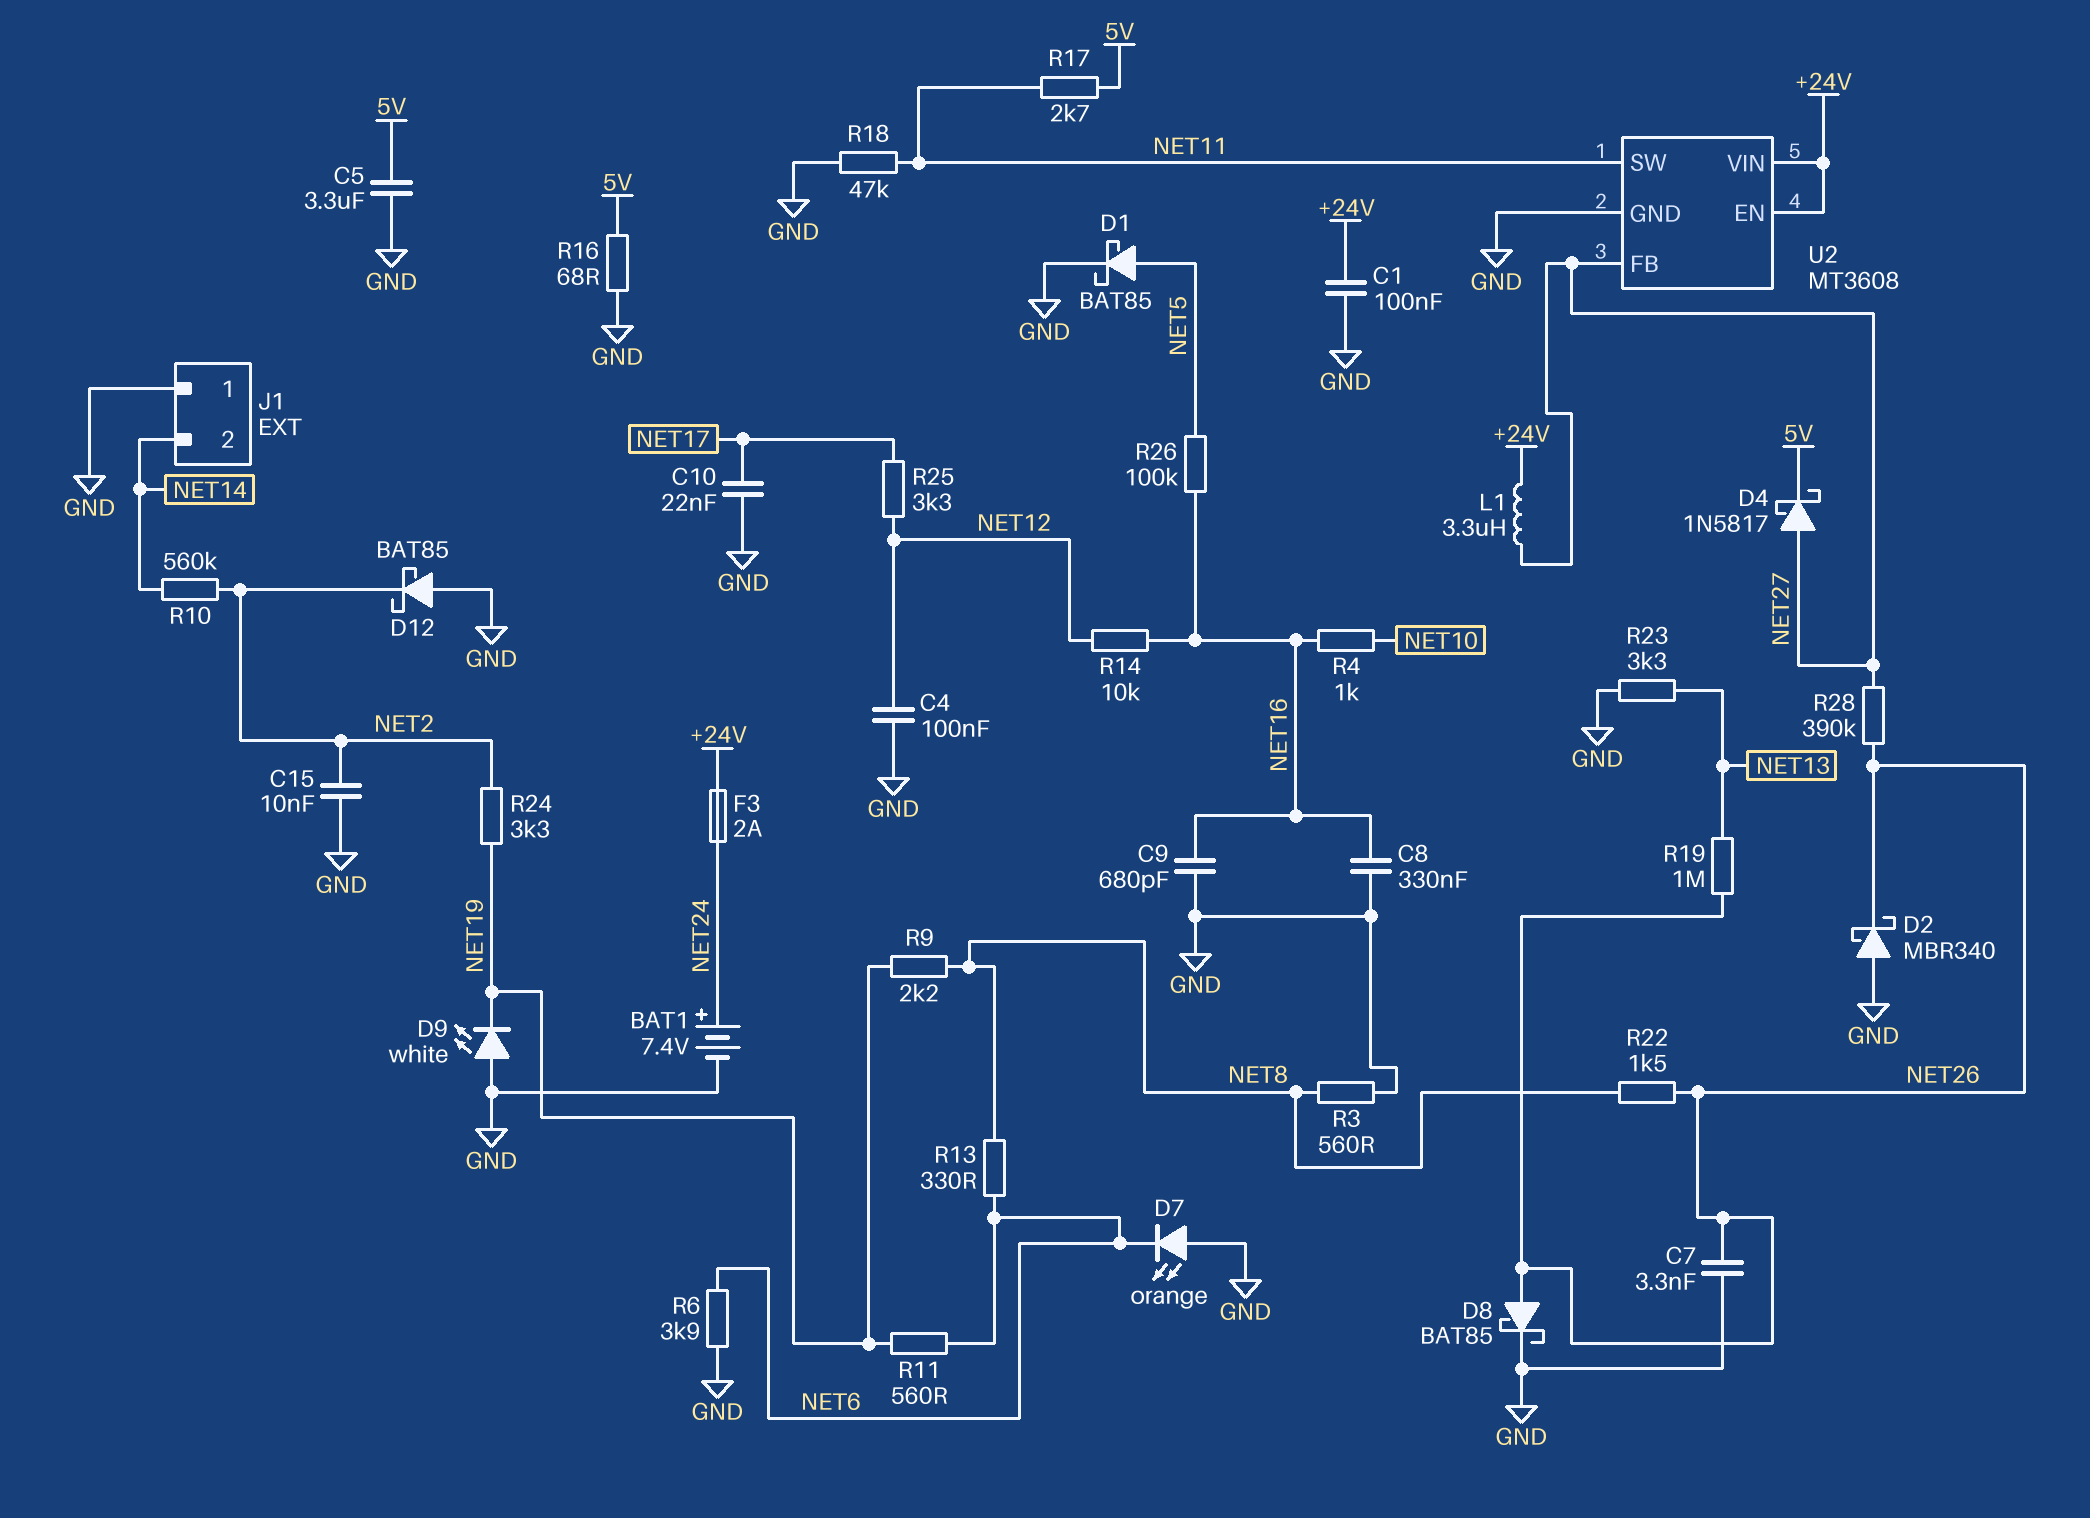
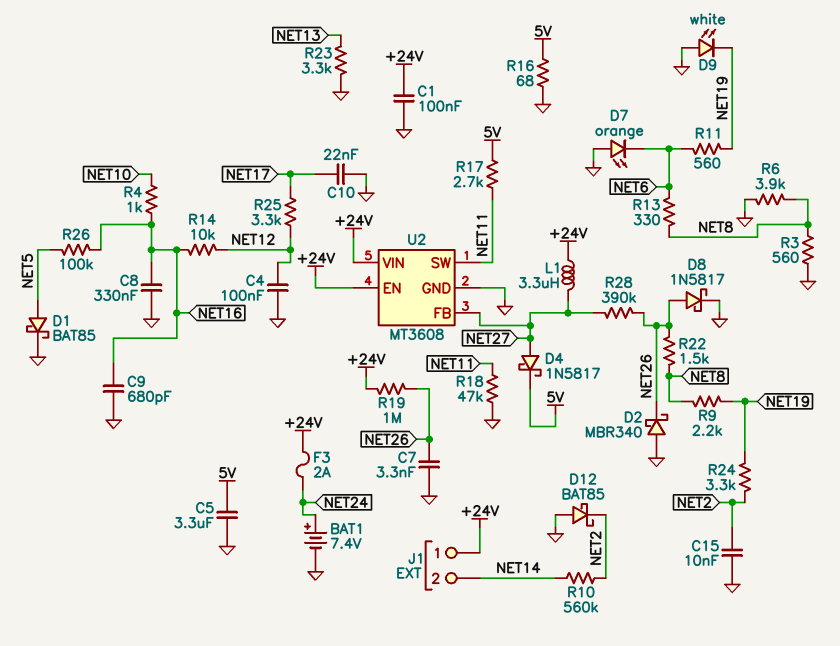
D8: schottky BAT85 (A NET26, K GND) -> schottky 1N5817 (A NET26, K GND)
J1 pin 1: GND -> +24V
R6: 3.9k (GND, NET6) -> 3.9k (GND, NET8)
R19: 1M (NET13, NET26) -> 1M (+24V, NET26)

